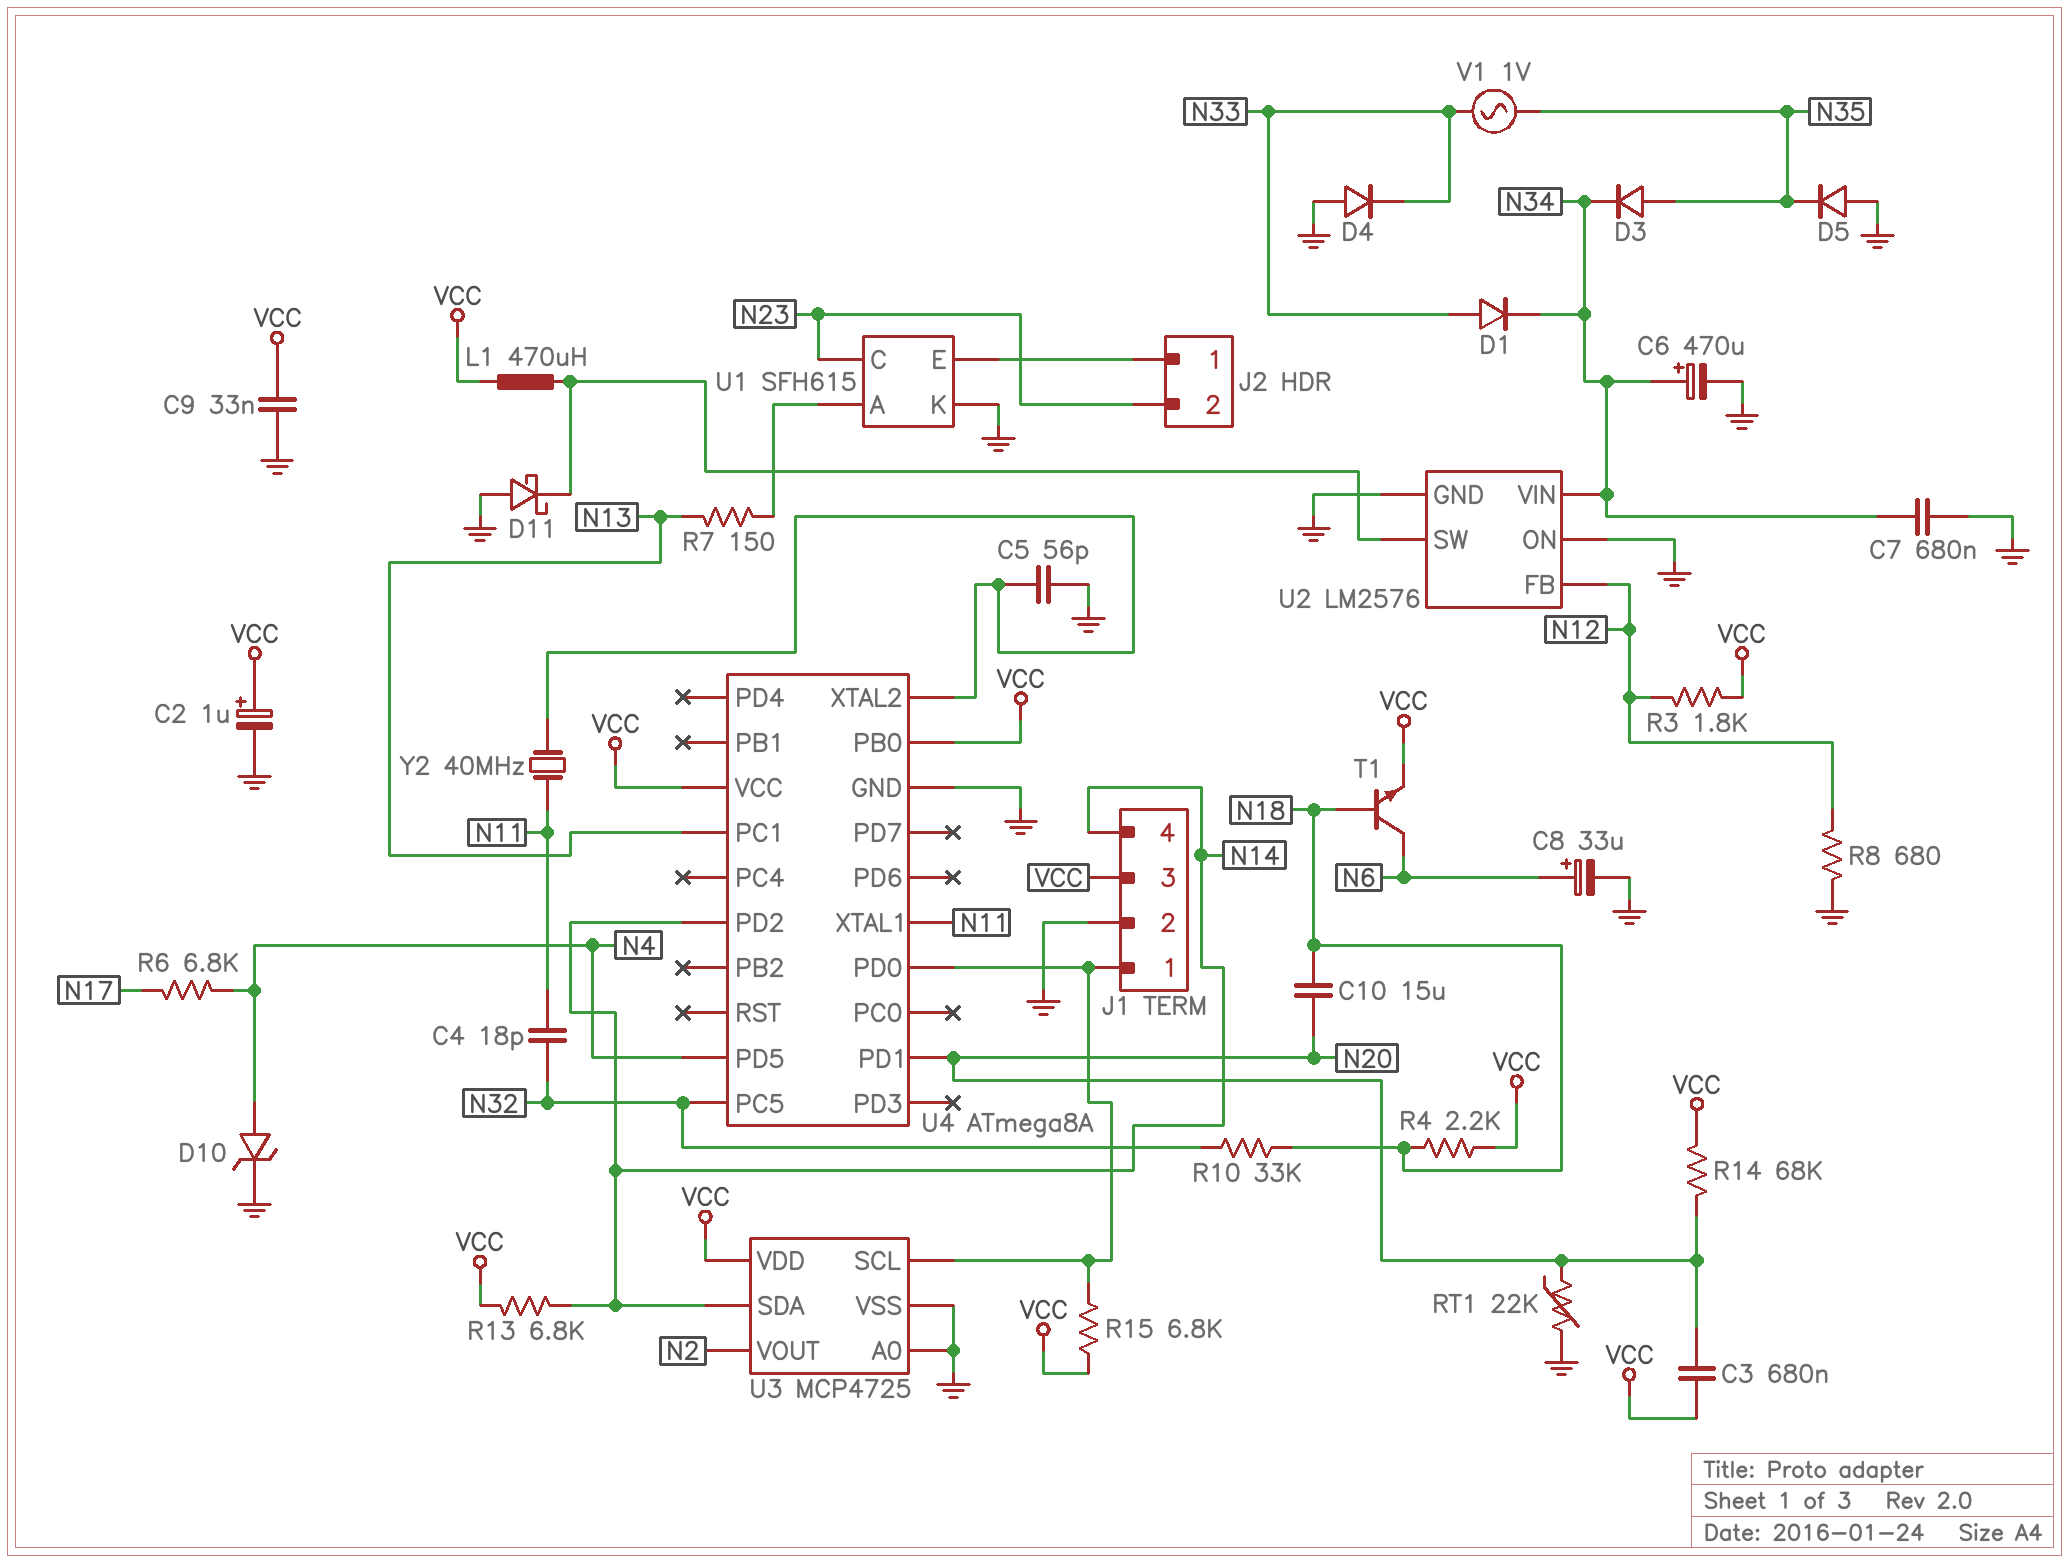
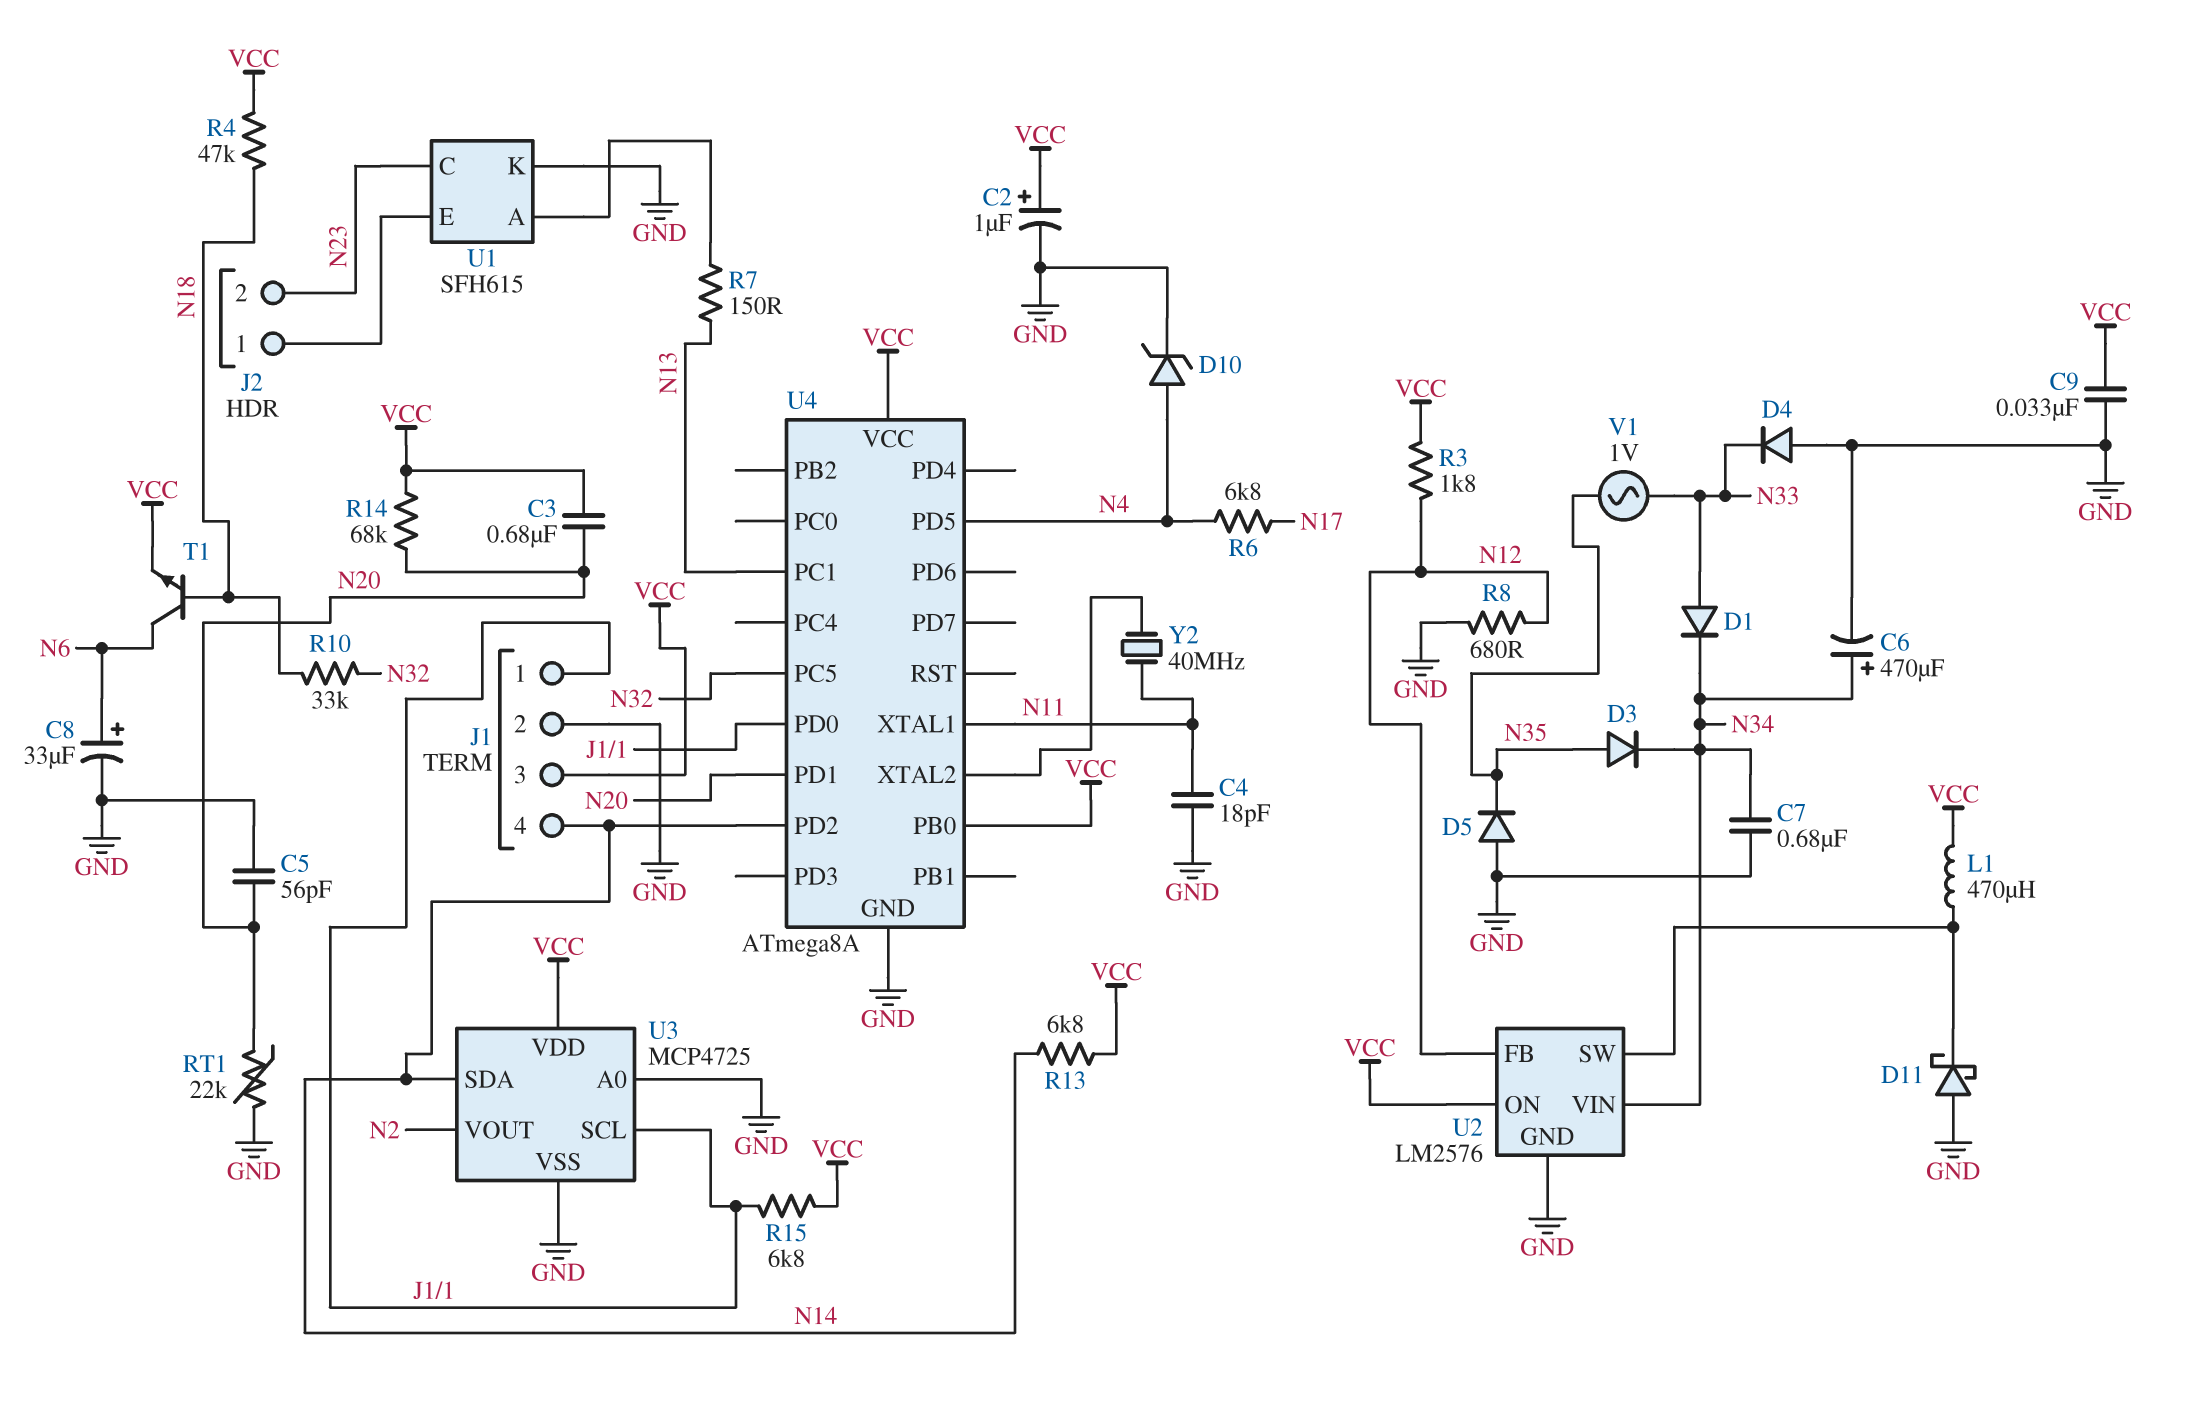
C4: 18pF (N11, N32) -> 18pF (GND, N11)
C5: 56pF (GND, U4/XTAL2) -> 56pF (GND, N20)
C10: 15uF (N18, N20) -> none
R4: 2.2k (N18, VCC) -> 47k (N18, VCC)
U2 pin ON: GND -> VCC

